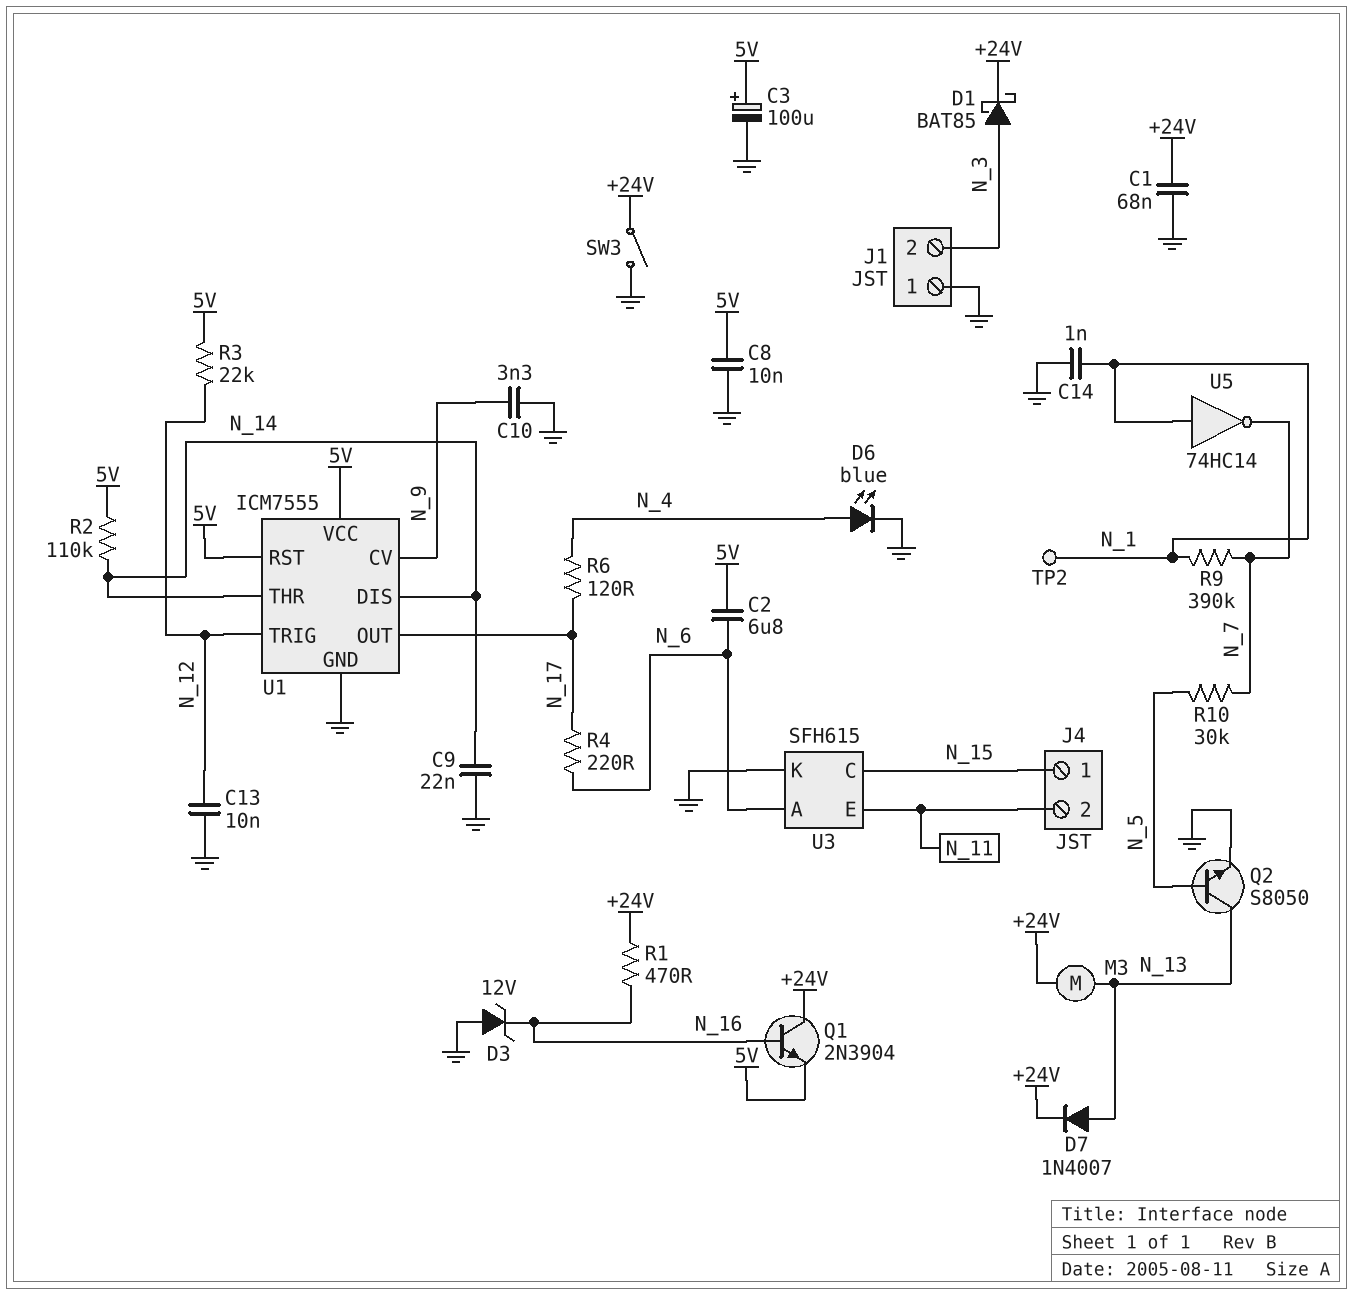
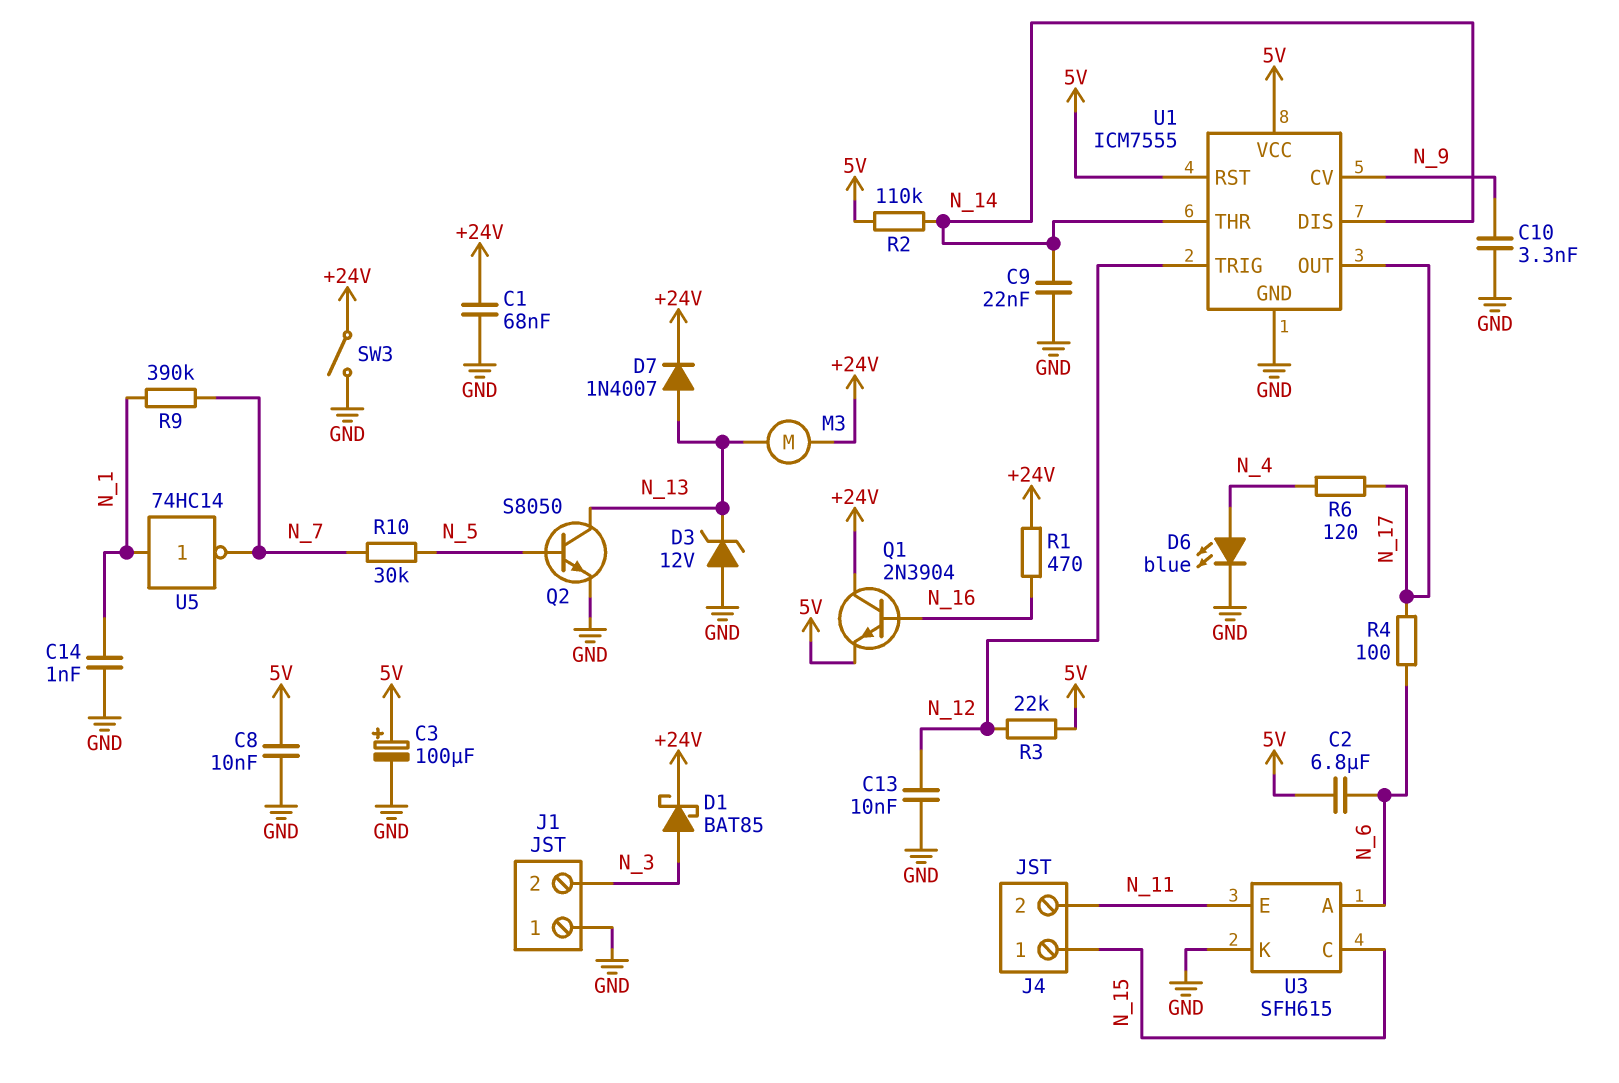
D3: zener 12V (A GND, K N_16) -> zener 12V (A GND, K N_13)
R4: 220 (N_6, N_17) -> 100 (N_6, N_17)
TP2: test point (N_1) -> none

